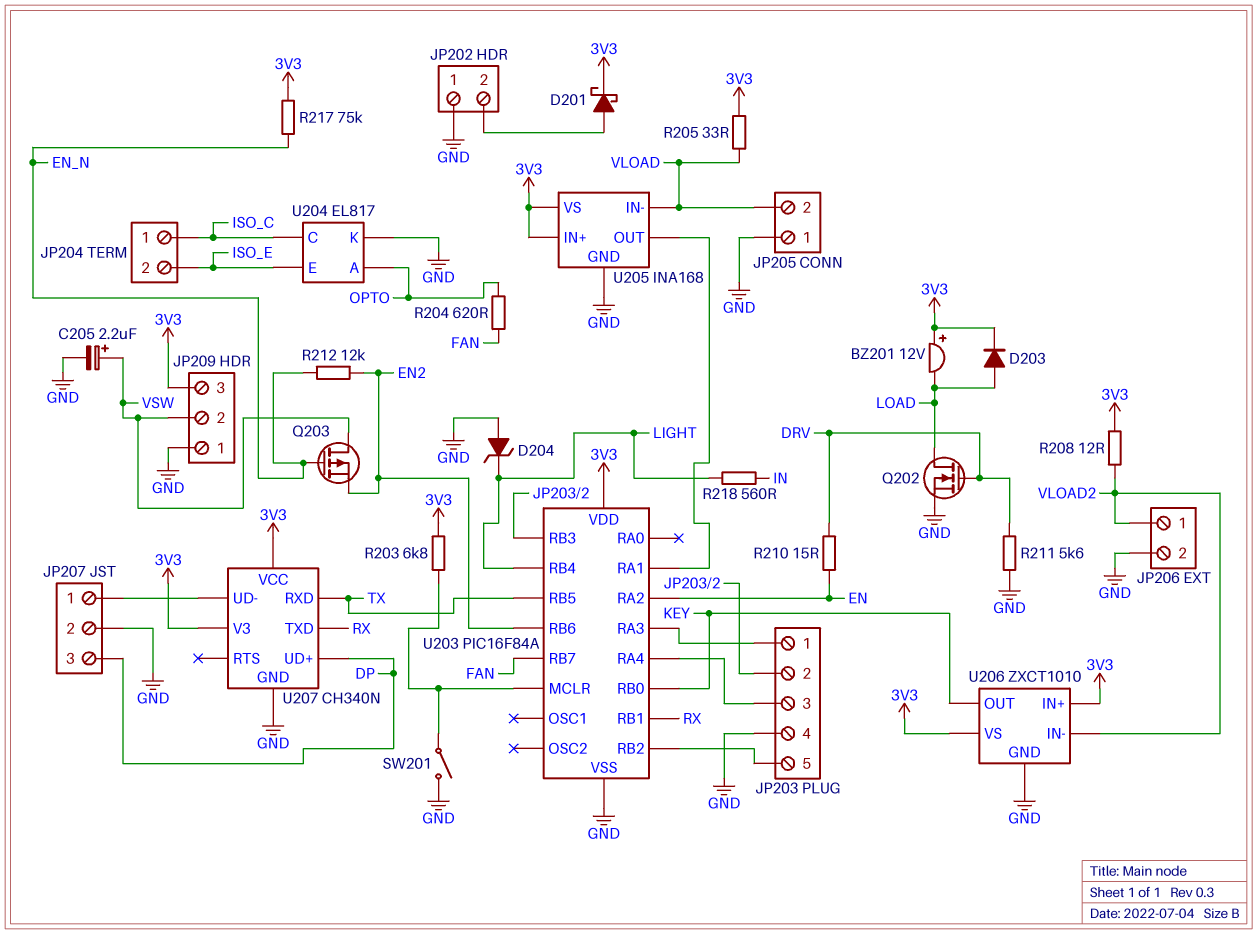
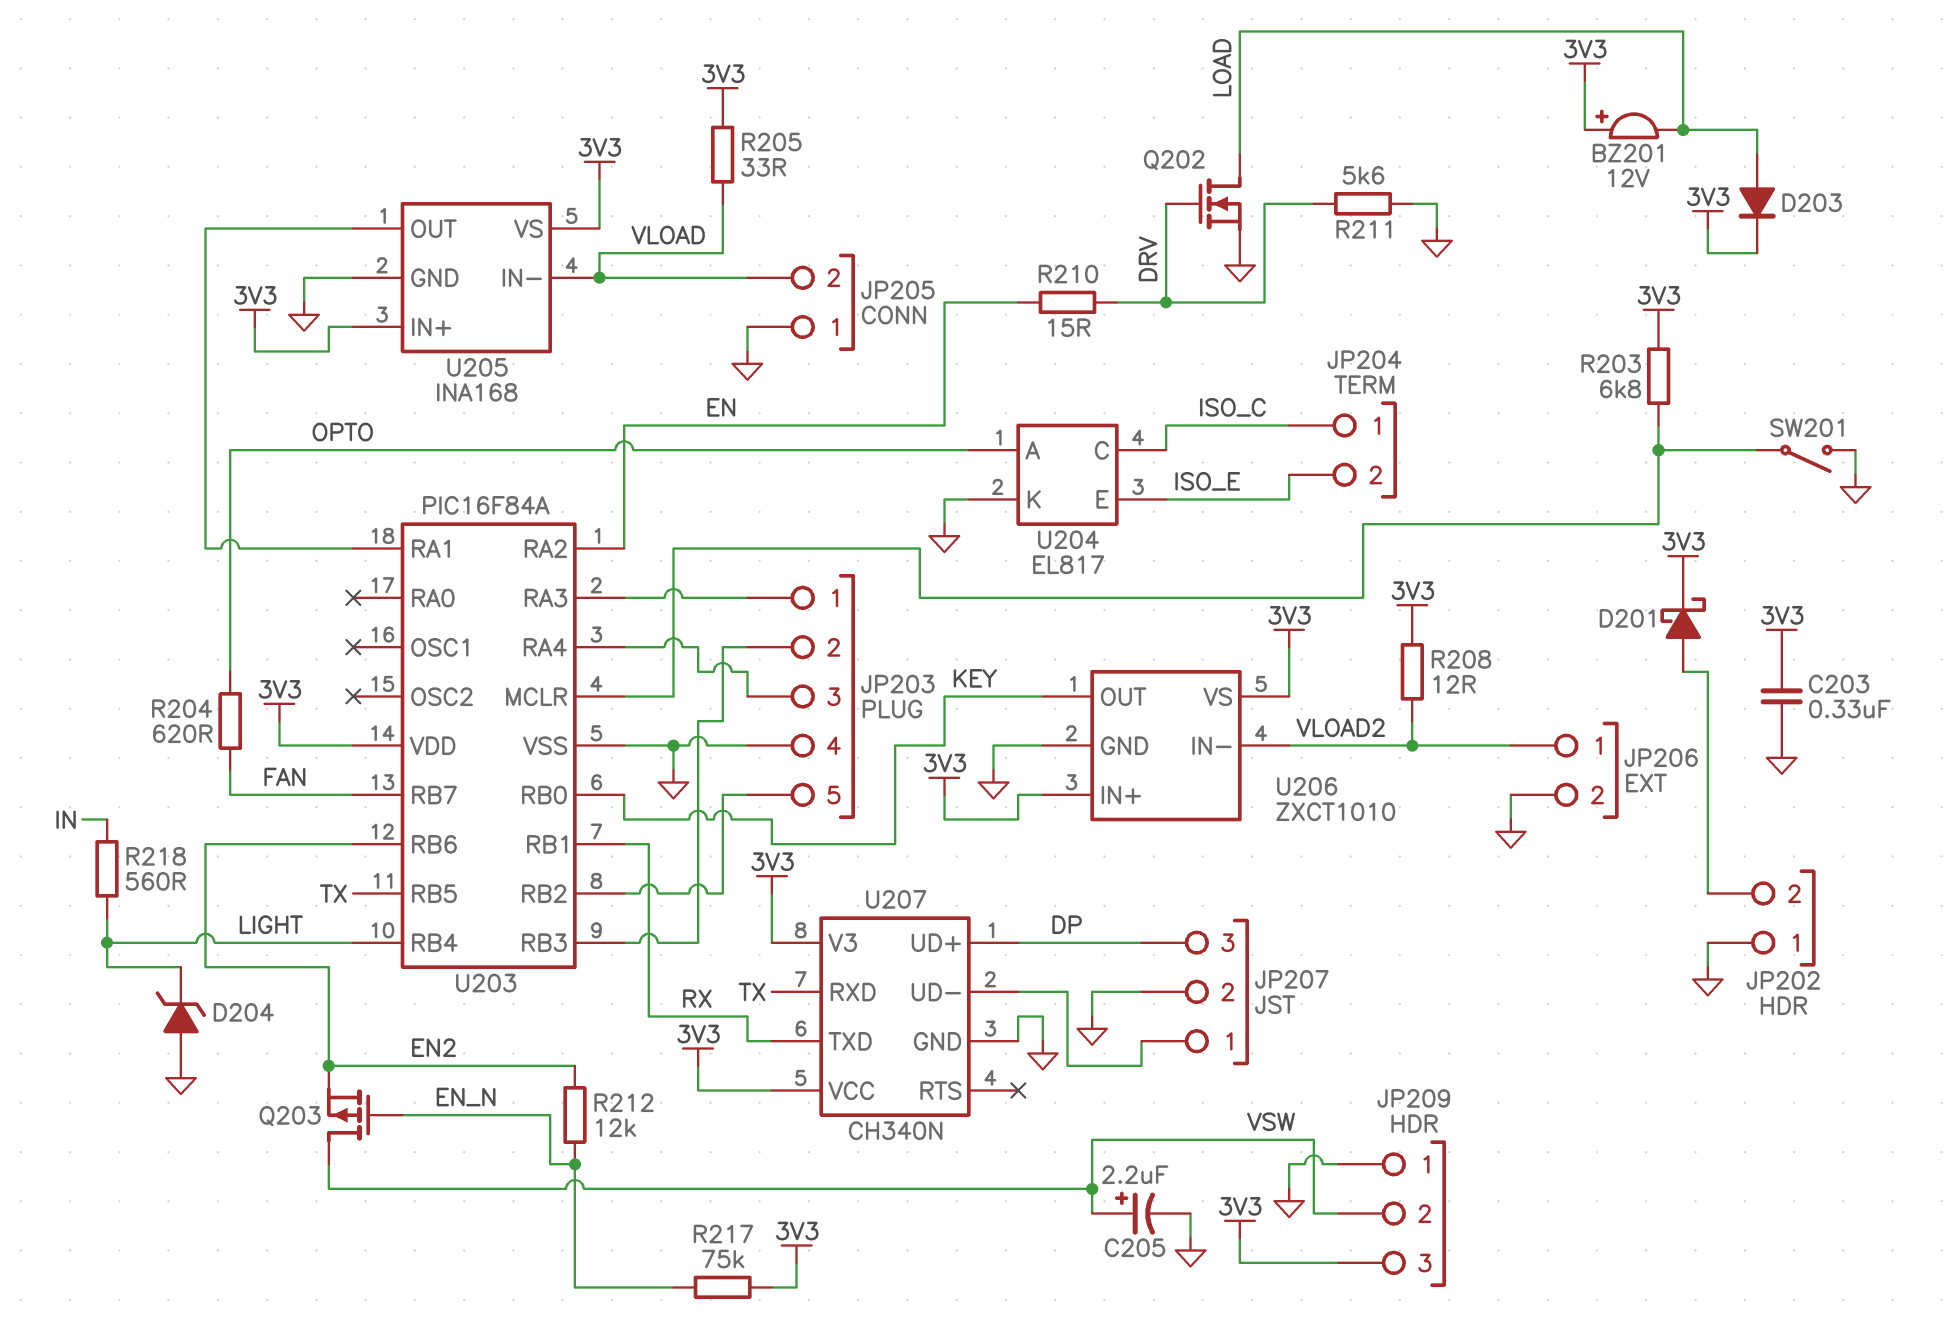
C203: none -> 330nF (3V3, GND)

